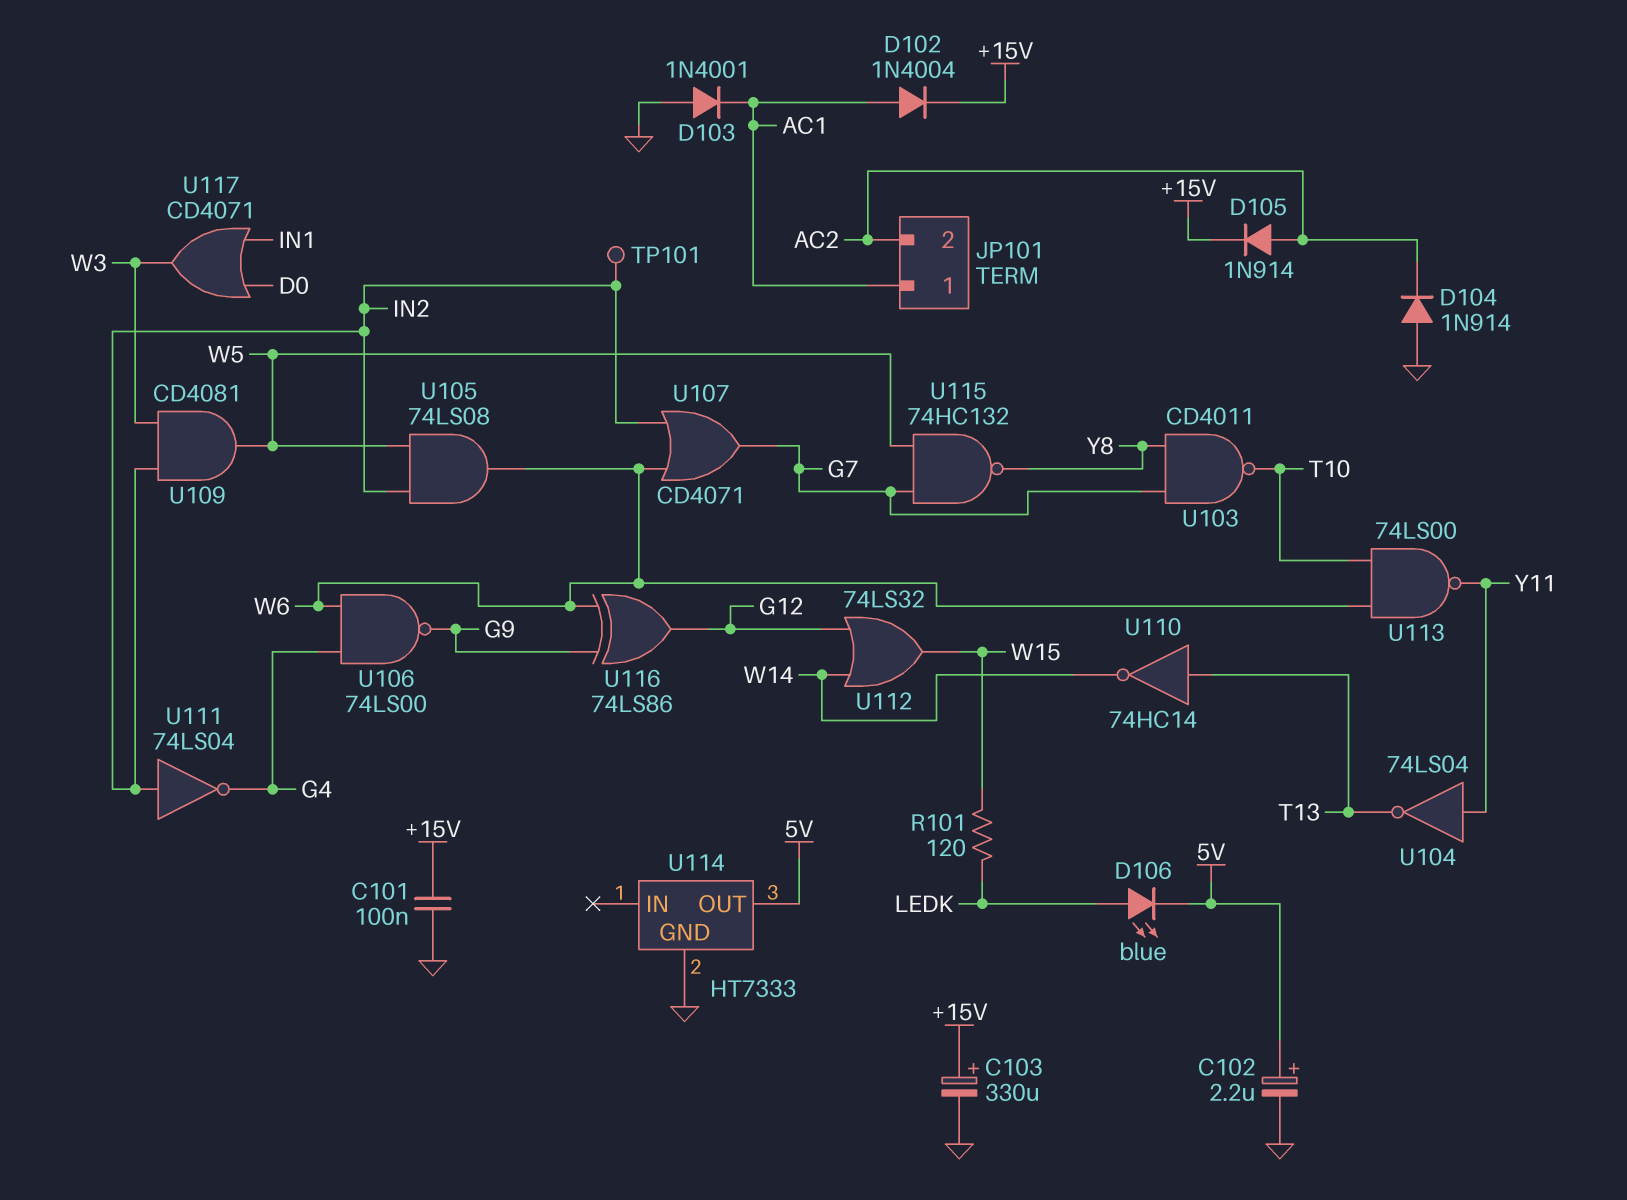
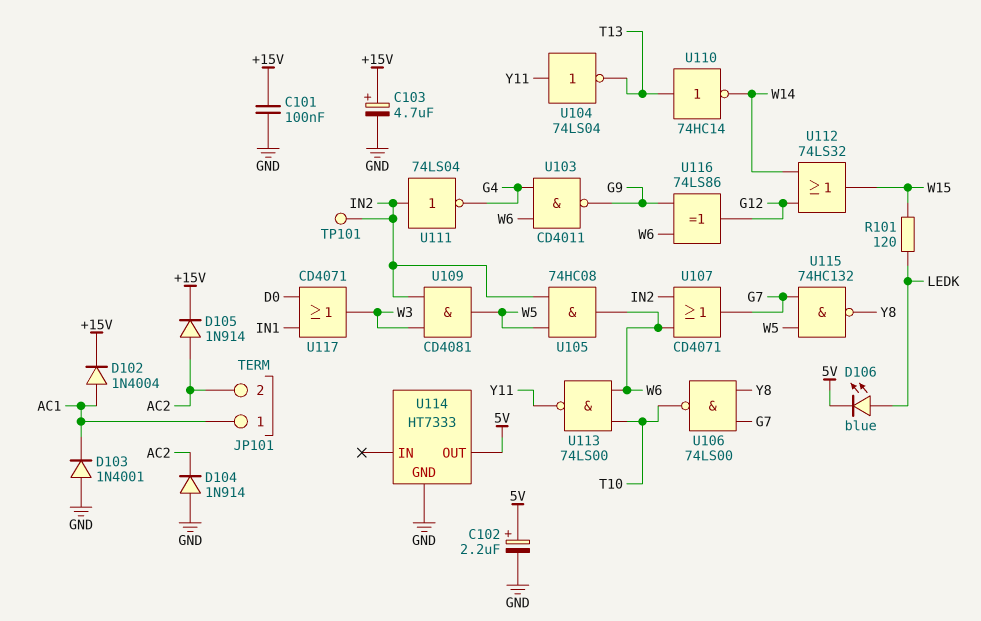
C103: 330uF (plus +15V, minus GND) -> 4.7uF (plus +15V, minus GND)
U103: NAND CD4011 (in G7, in Y8, out T10) -> NAND CD4011 (in G4, in W6, out G9)
U105: AND 74LS08 (in IN2, in W5, out W6) -> AND 74HC08 (in IN2, in W5, out W6)
U106: NAND 74LS00 (in G4, in W6, out G9) -> NAND 74LS00 (in G7, in Y8, out T10)

